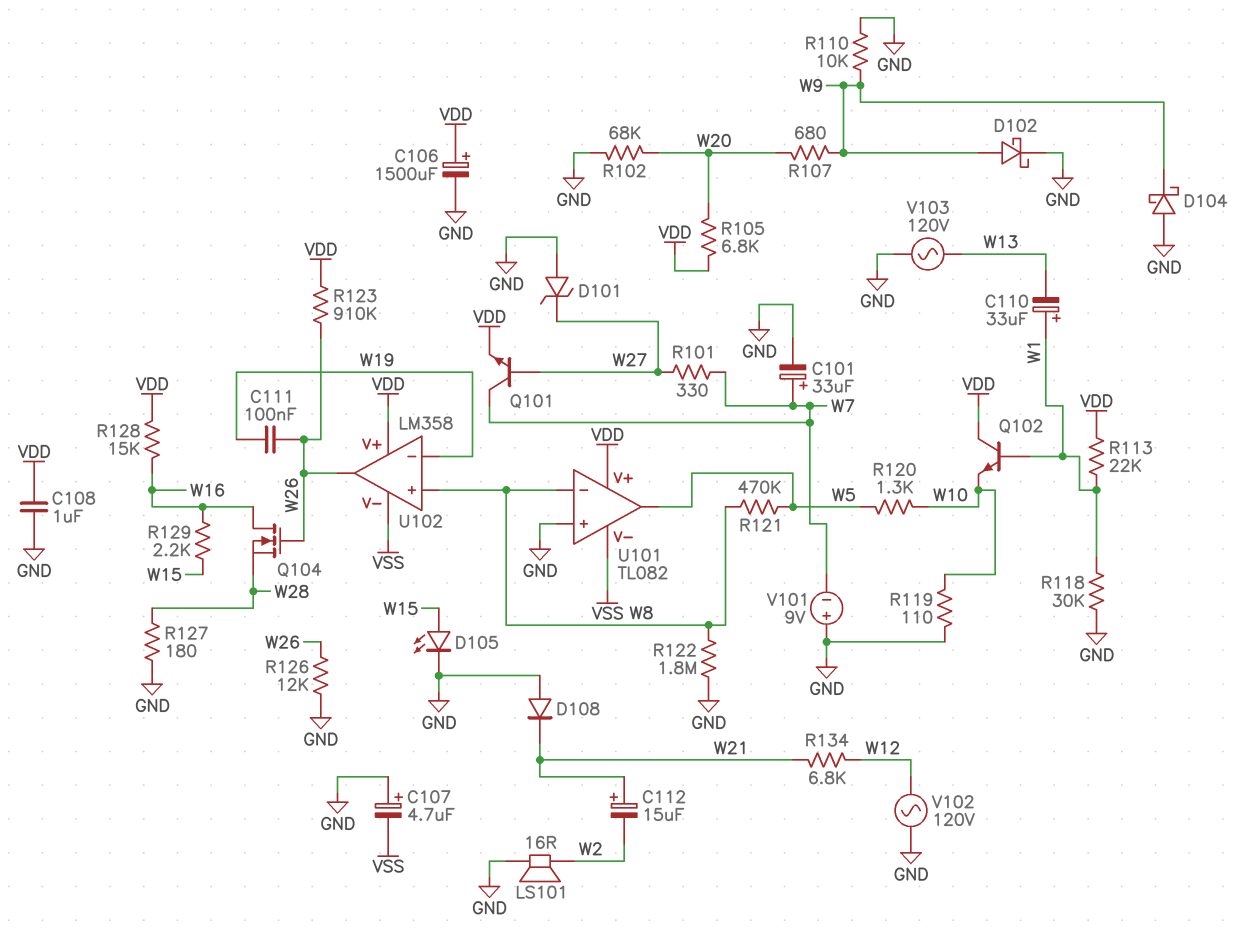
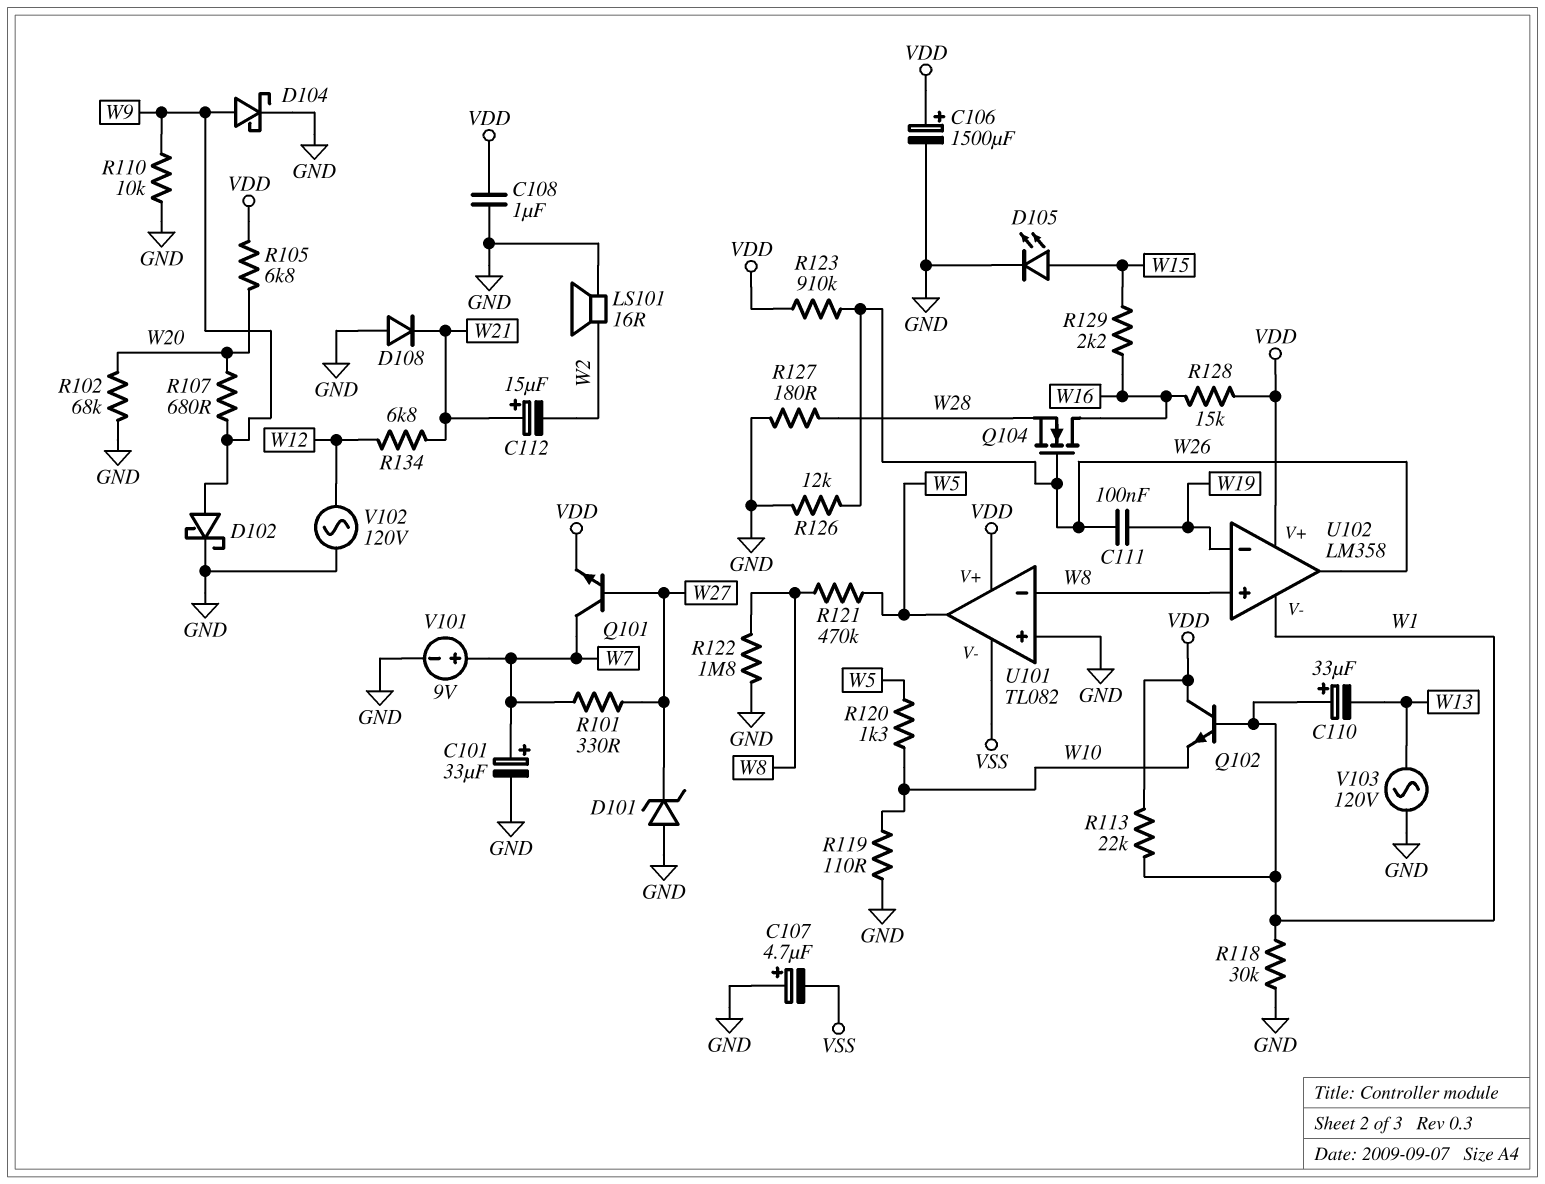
D104: schottky (A GND, K W9) -> schottky (A W9, K GND)
U102 pin V-: VSS -> W1
V101: 9V (plus GND, minus W7) -> 9V (plus W7, minus GND)

